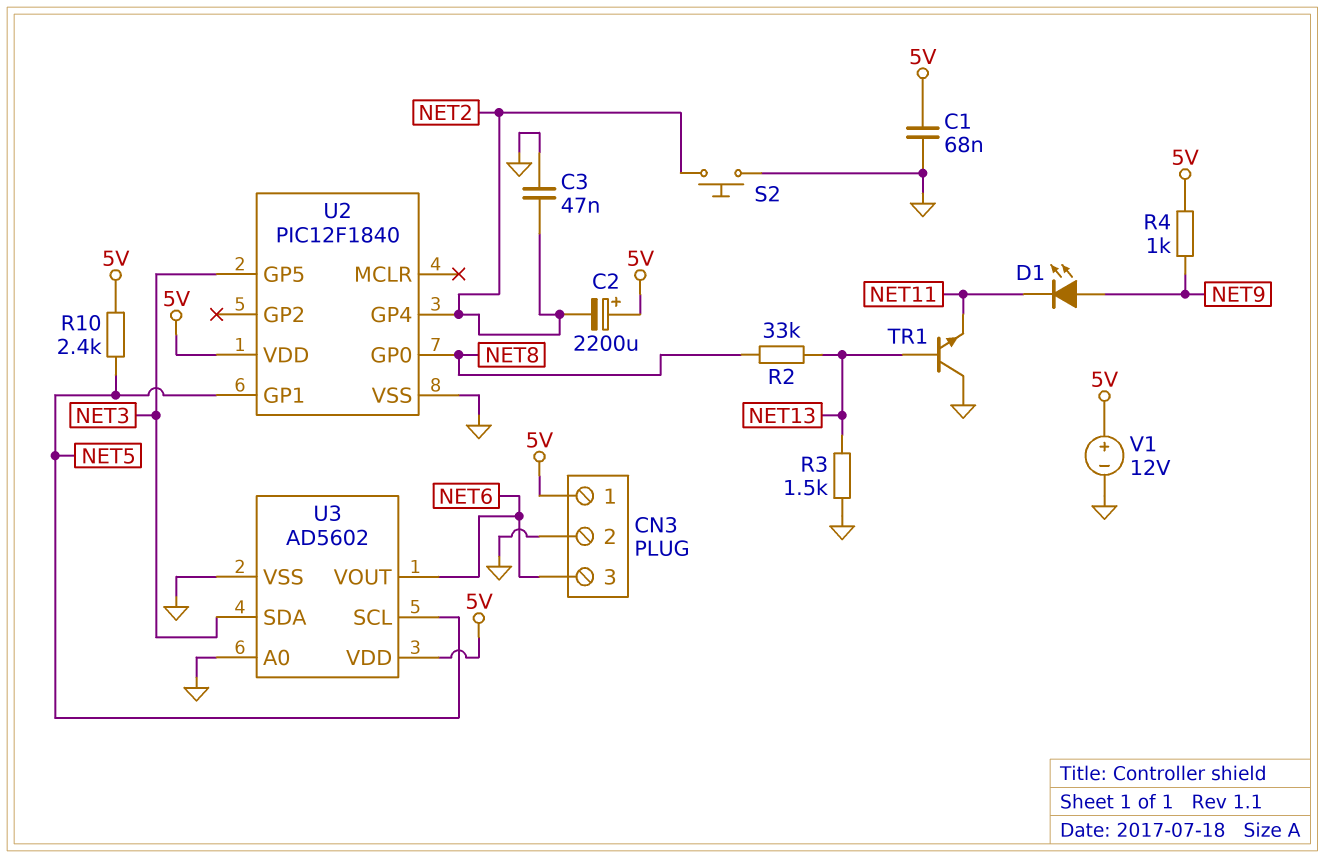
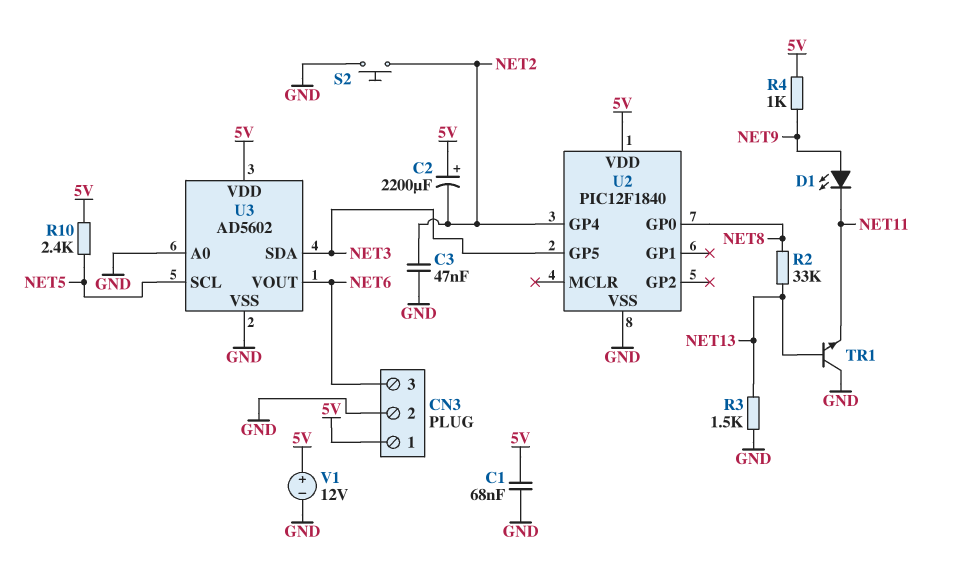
U2 pin GP1: NET5 -> none

